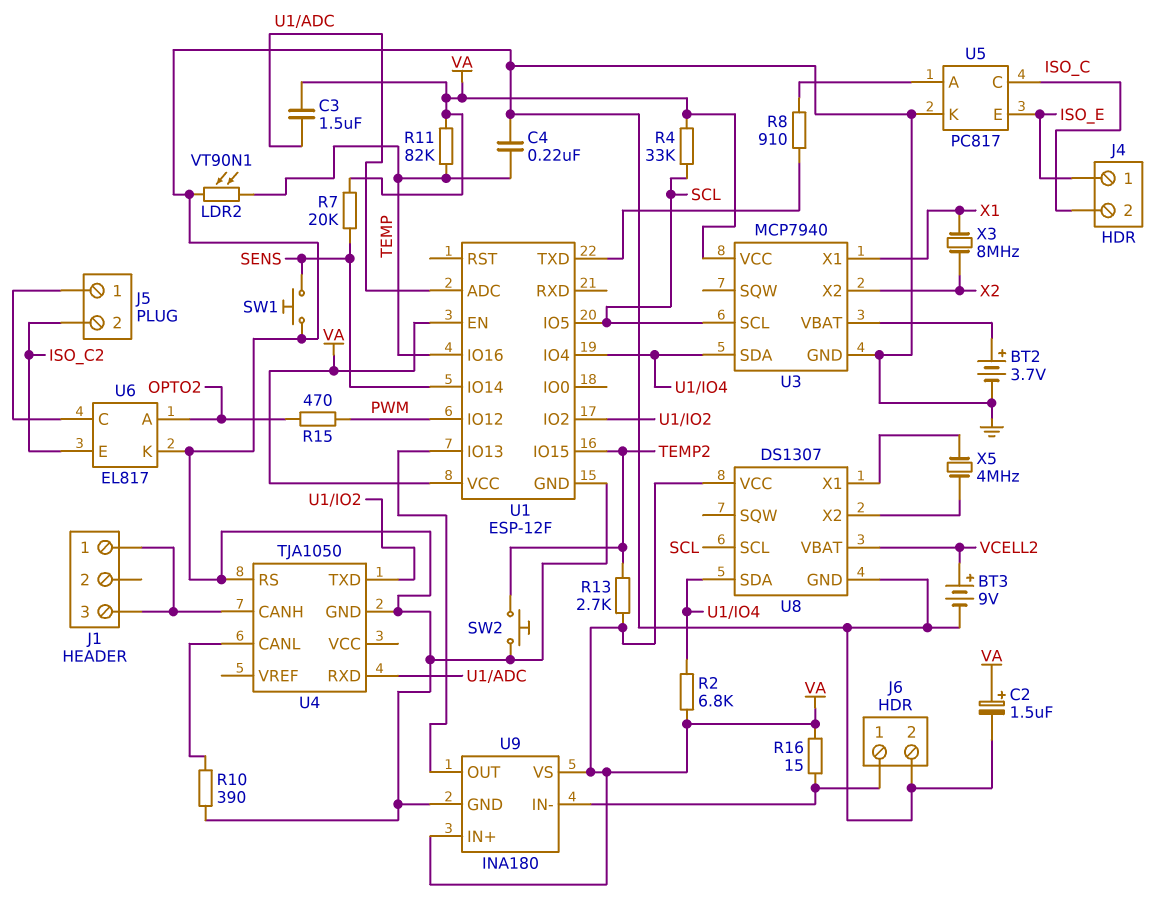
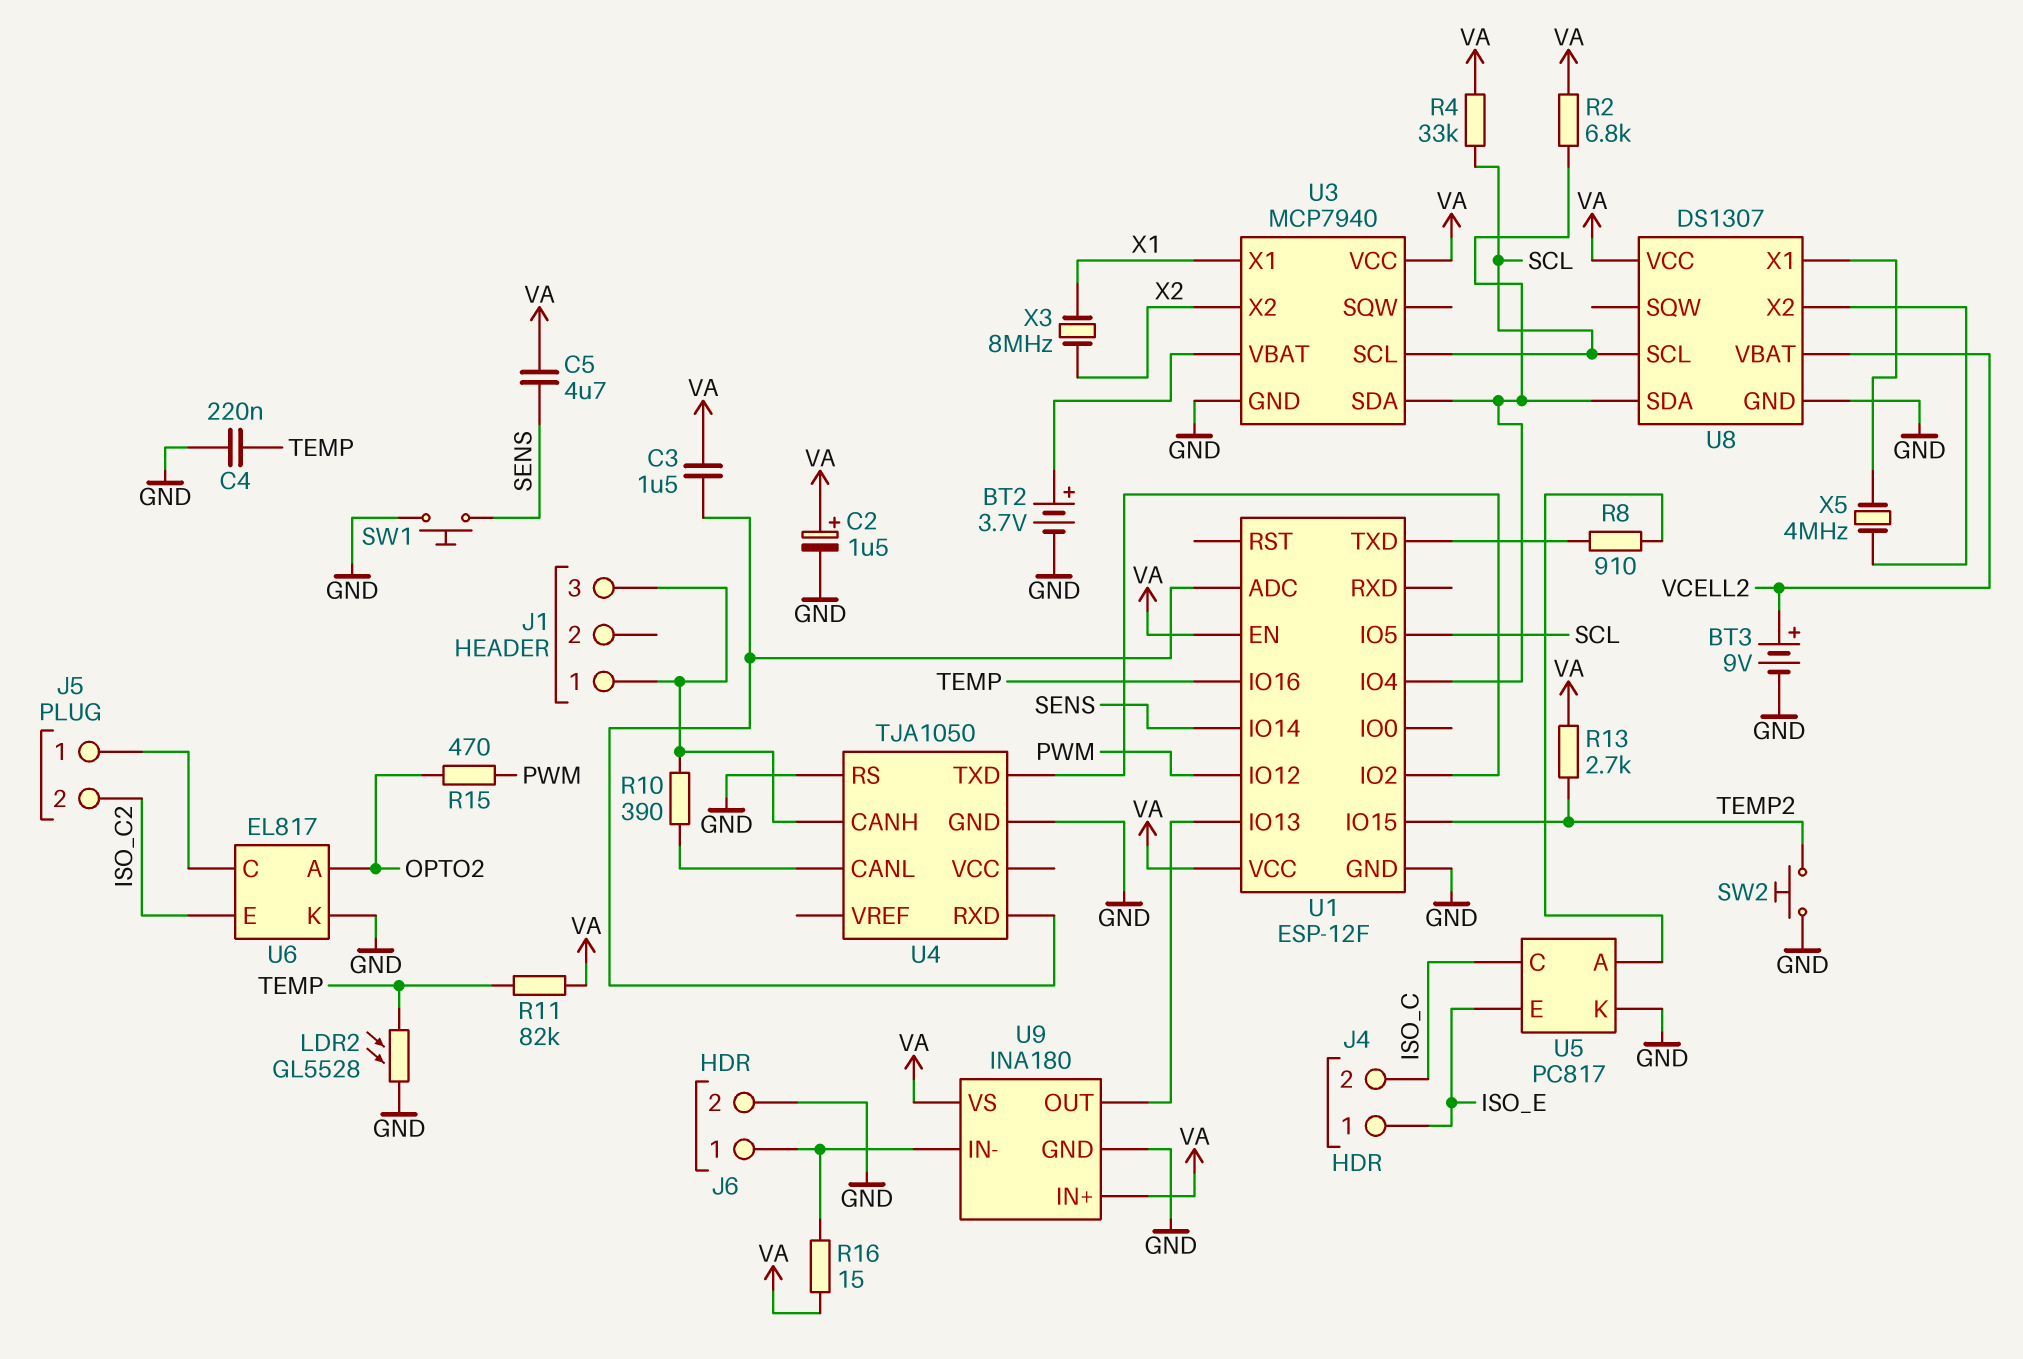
C5: none -> 4.7uF (SENS, VA)
LDR2: VT90N1 (GND, TEMP) -> GL5528 (GND, TEMP)
R7: 20k (SENS, VA) -> none
R10: 390 (GND, U4/CANL) -> 390 (J1/1, U4/CANL)

